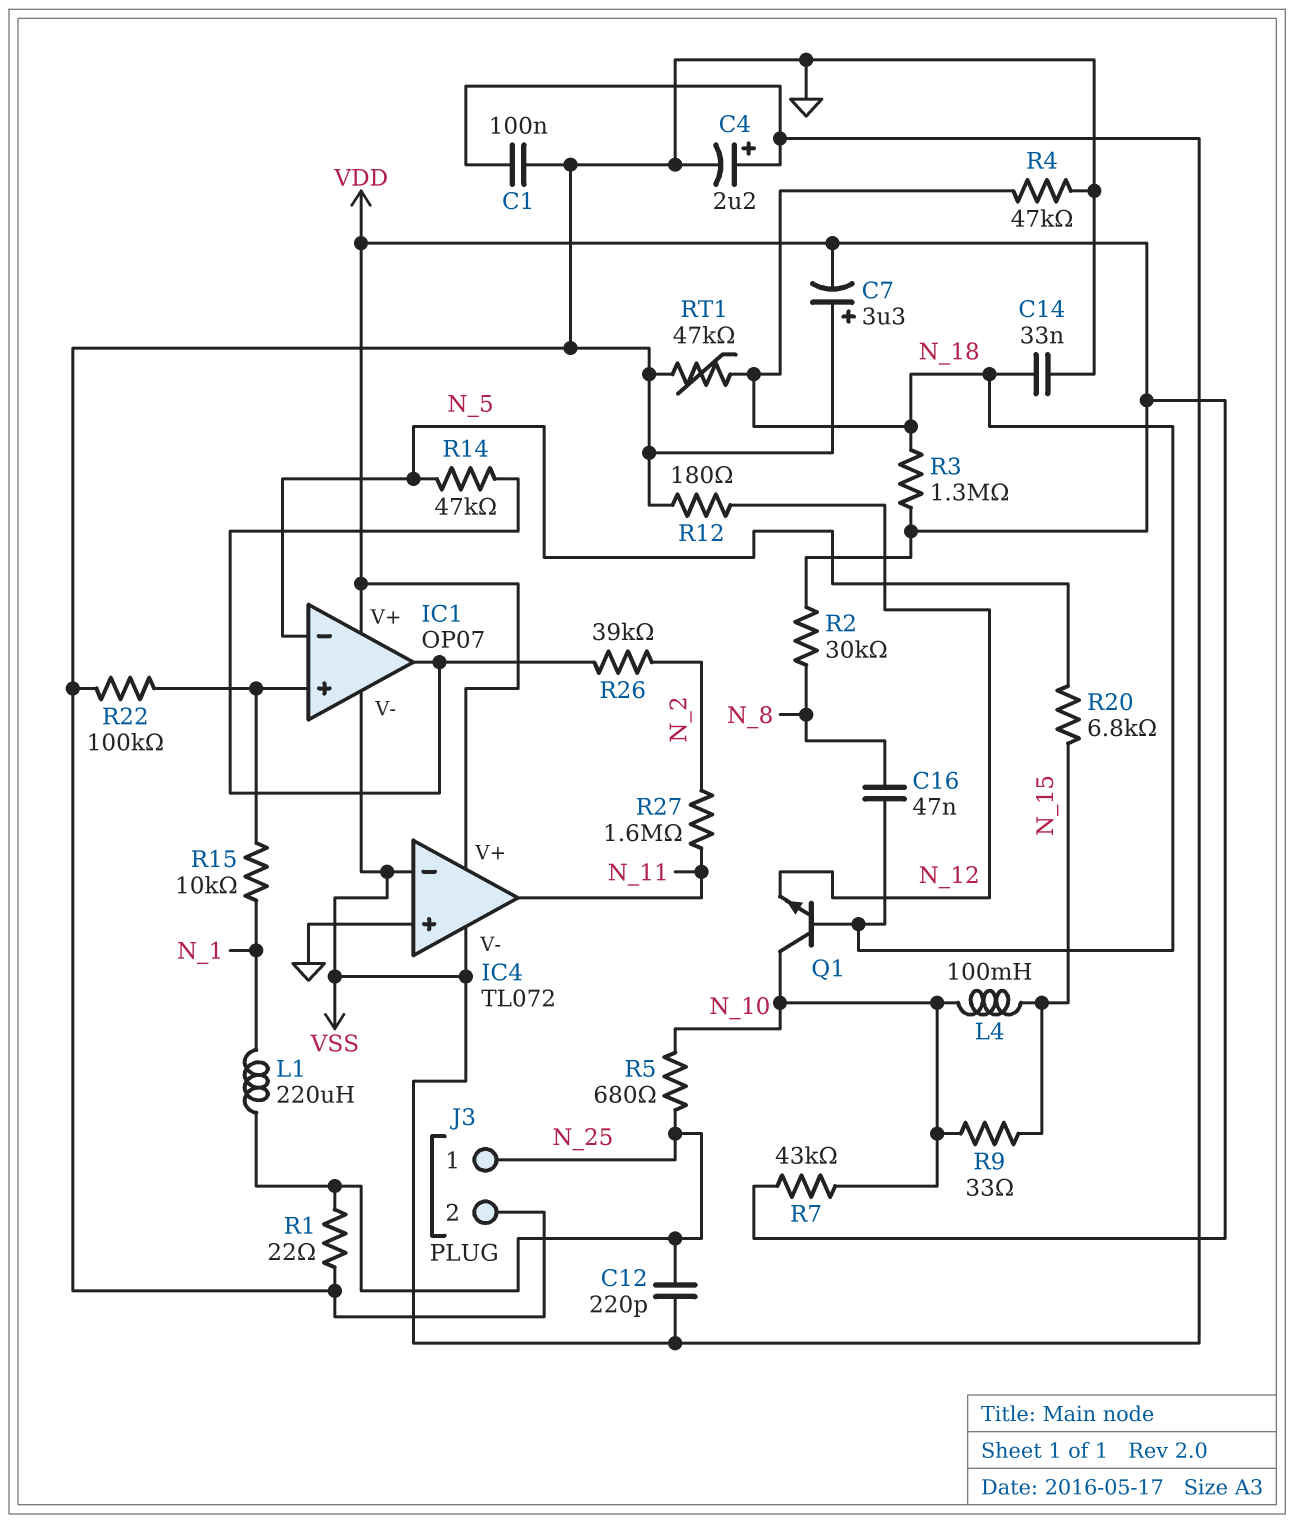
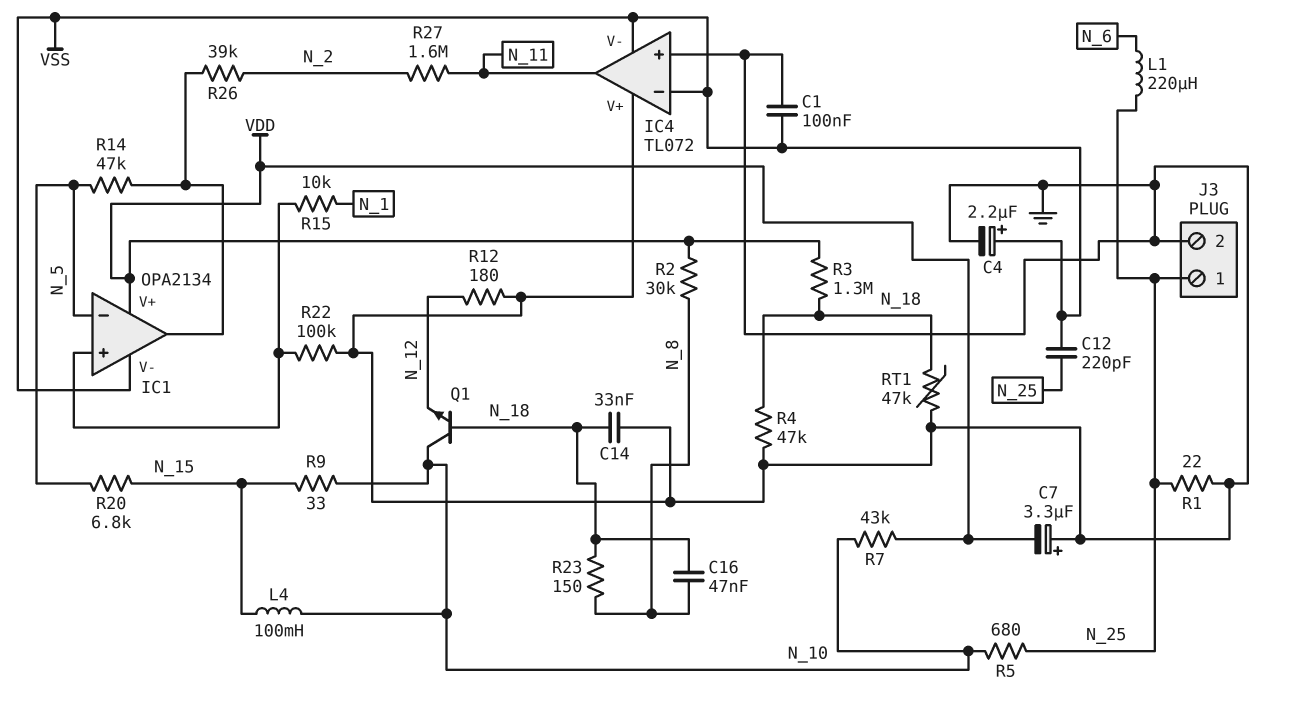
IC1: OP07 -> OPA2134
IC4 pin V+: VDD -> GND
L1: 220uH (N_1, N_25) -> 220uH (N_6, N_25)
R23: none -> 150 (N_8, N_18)

